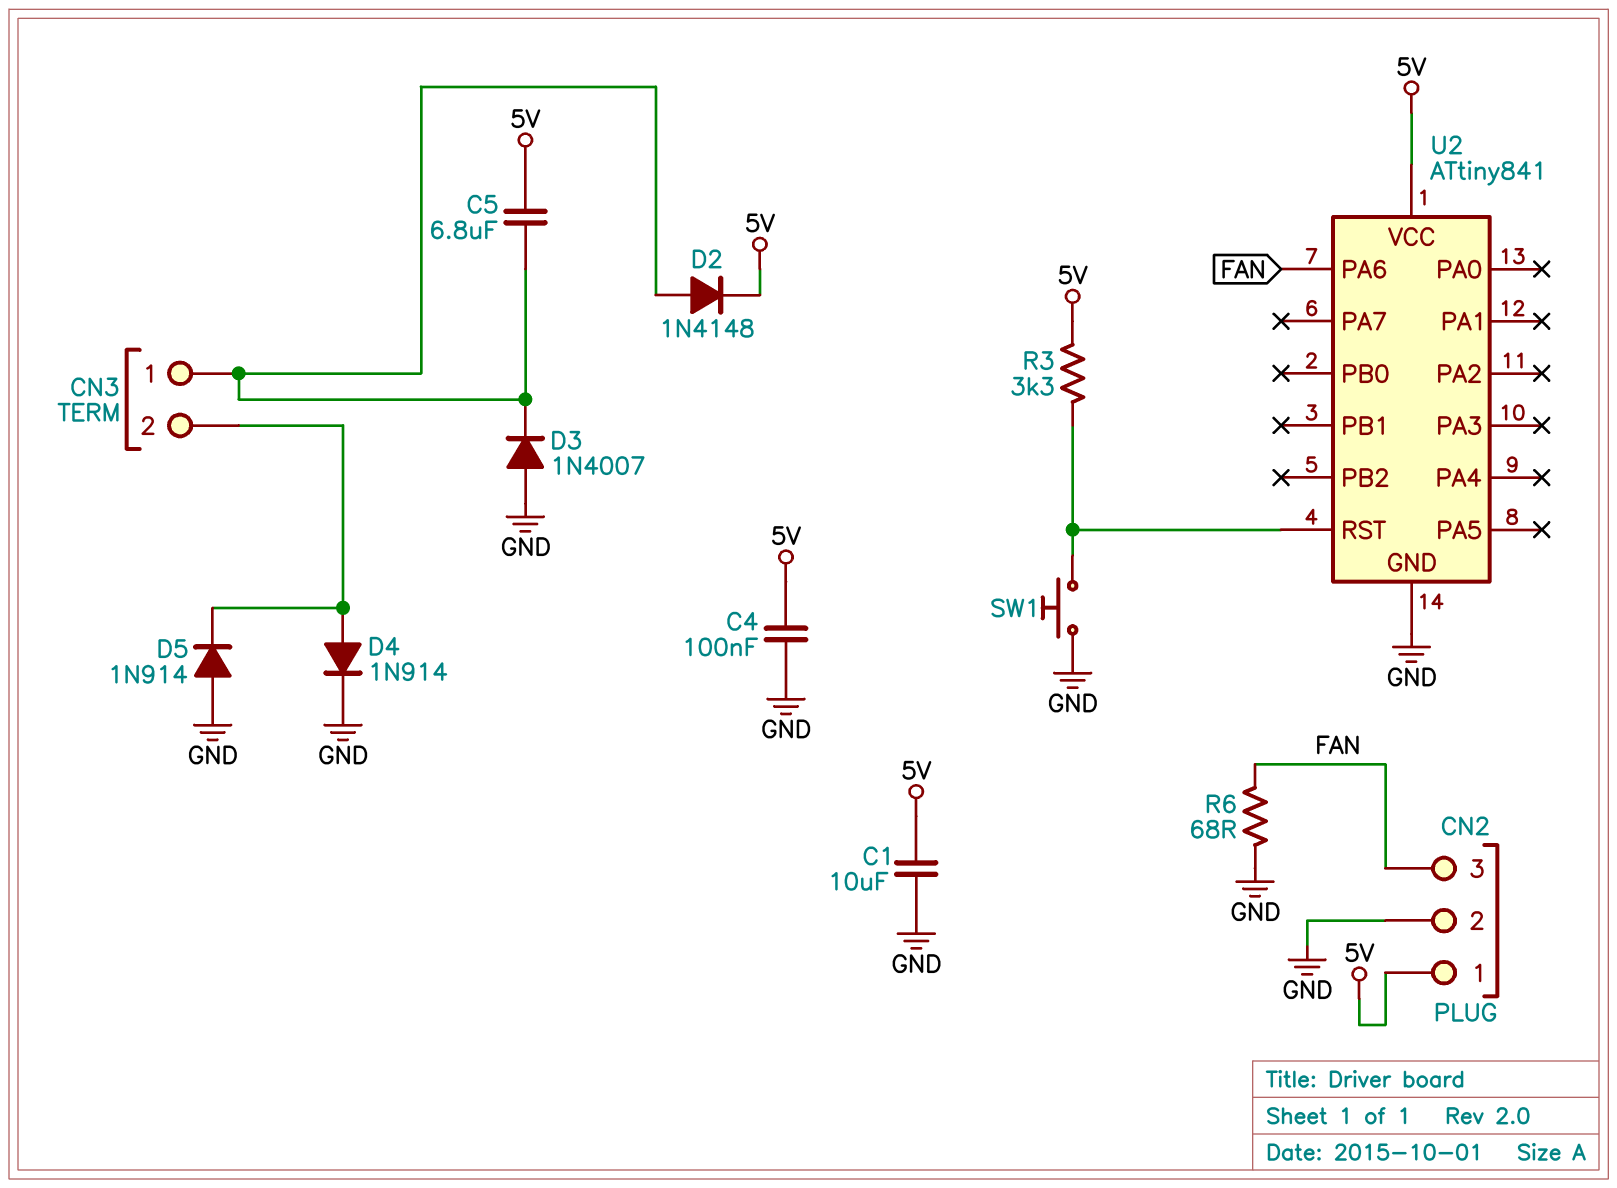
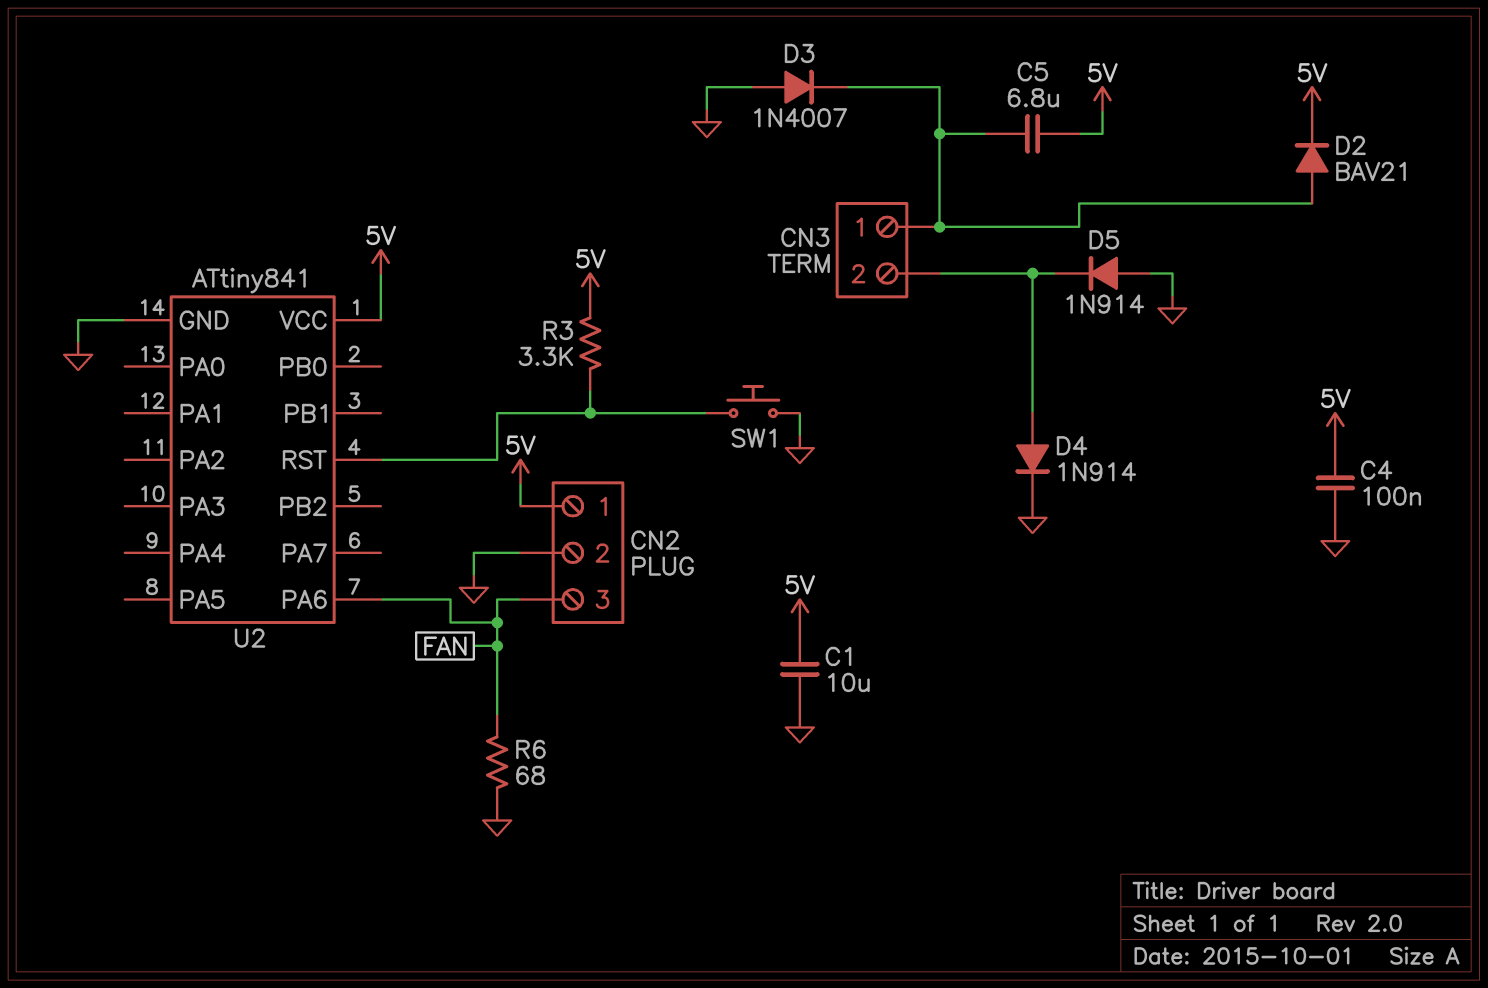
D2: diode 1N4148 (A CN3/1, K 5V) -> diode BAV21 (A CN3/1, K 5V)

